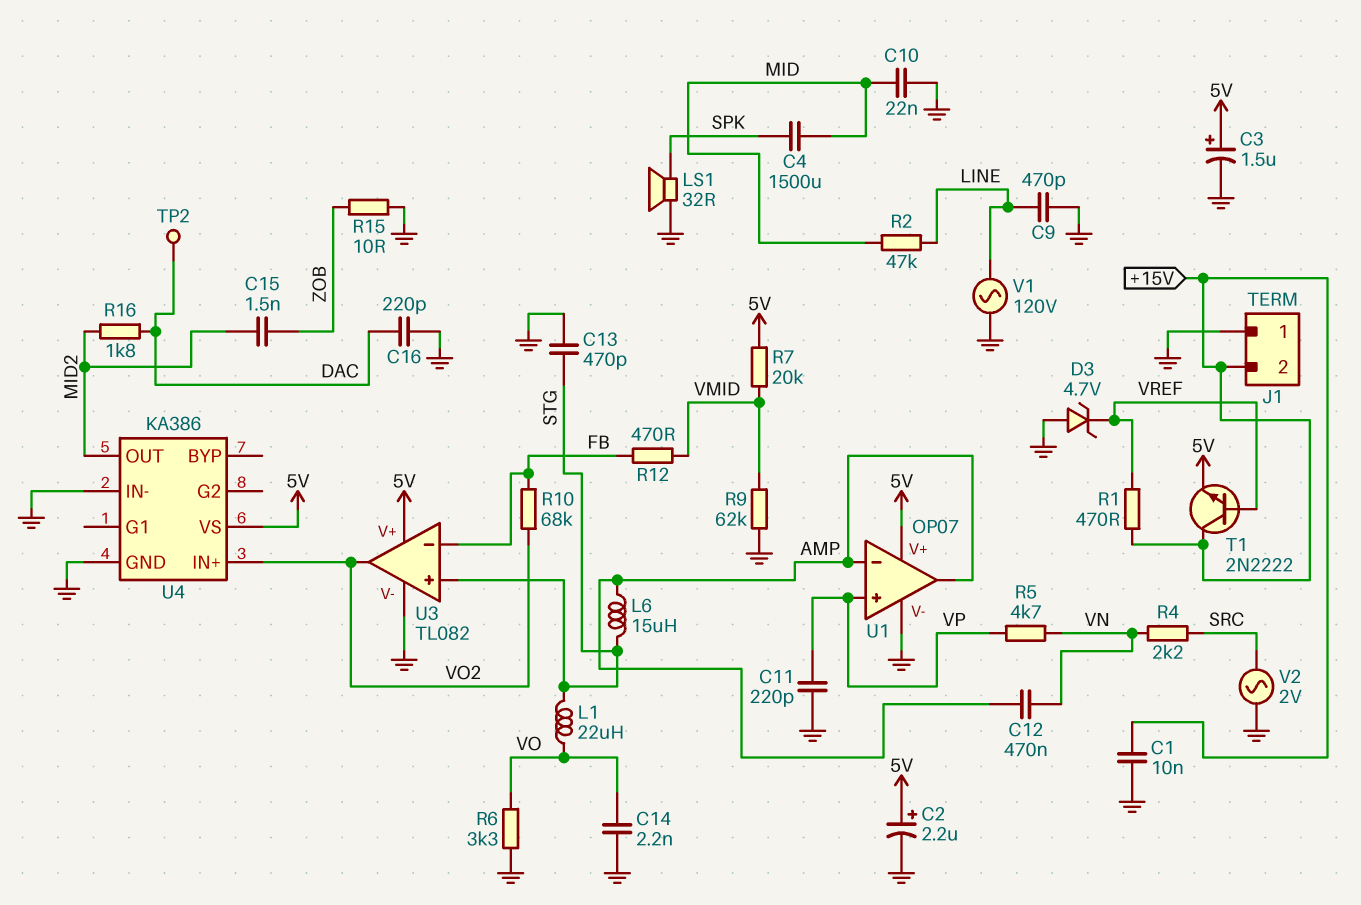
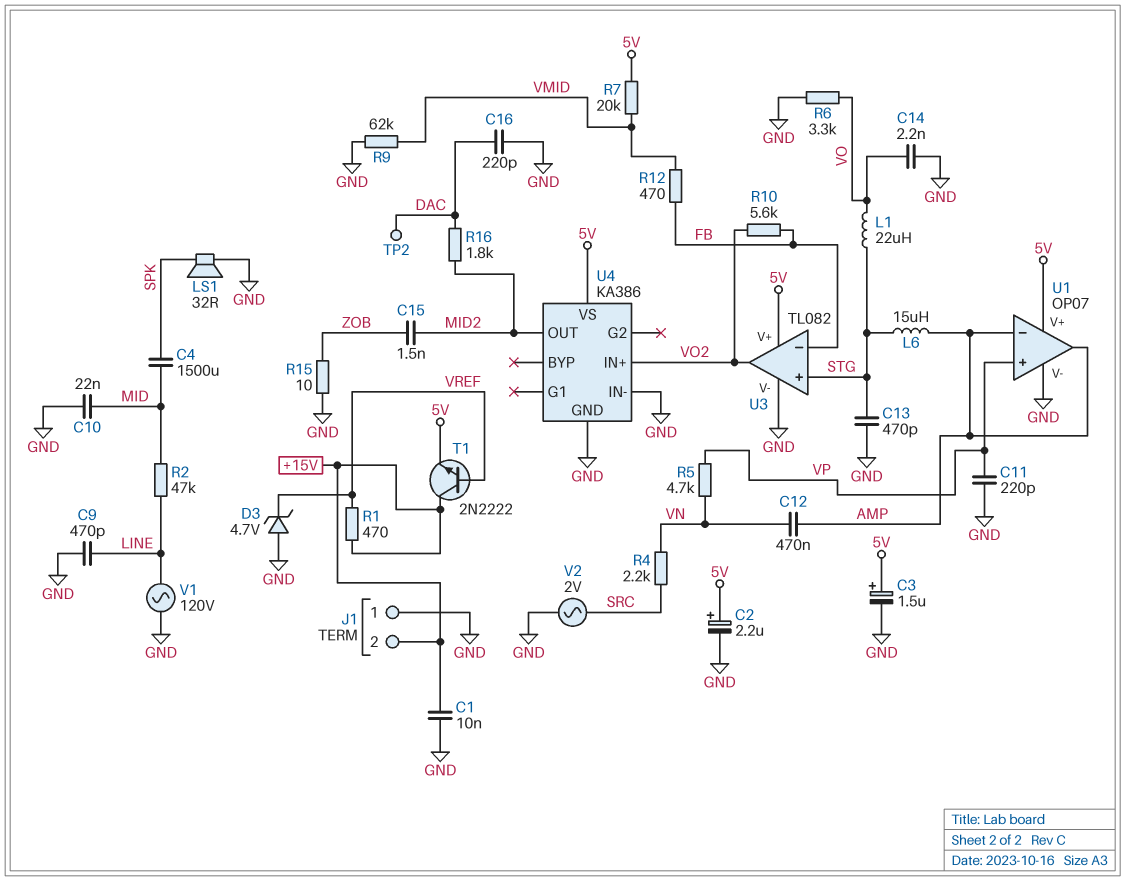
R10: 68k (FB, VO2) -> 5.6k (FB, VO2)

